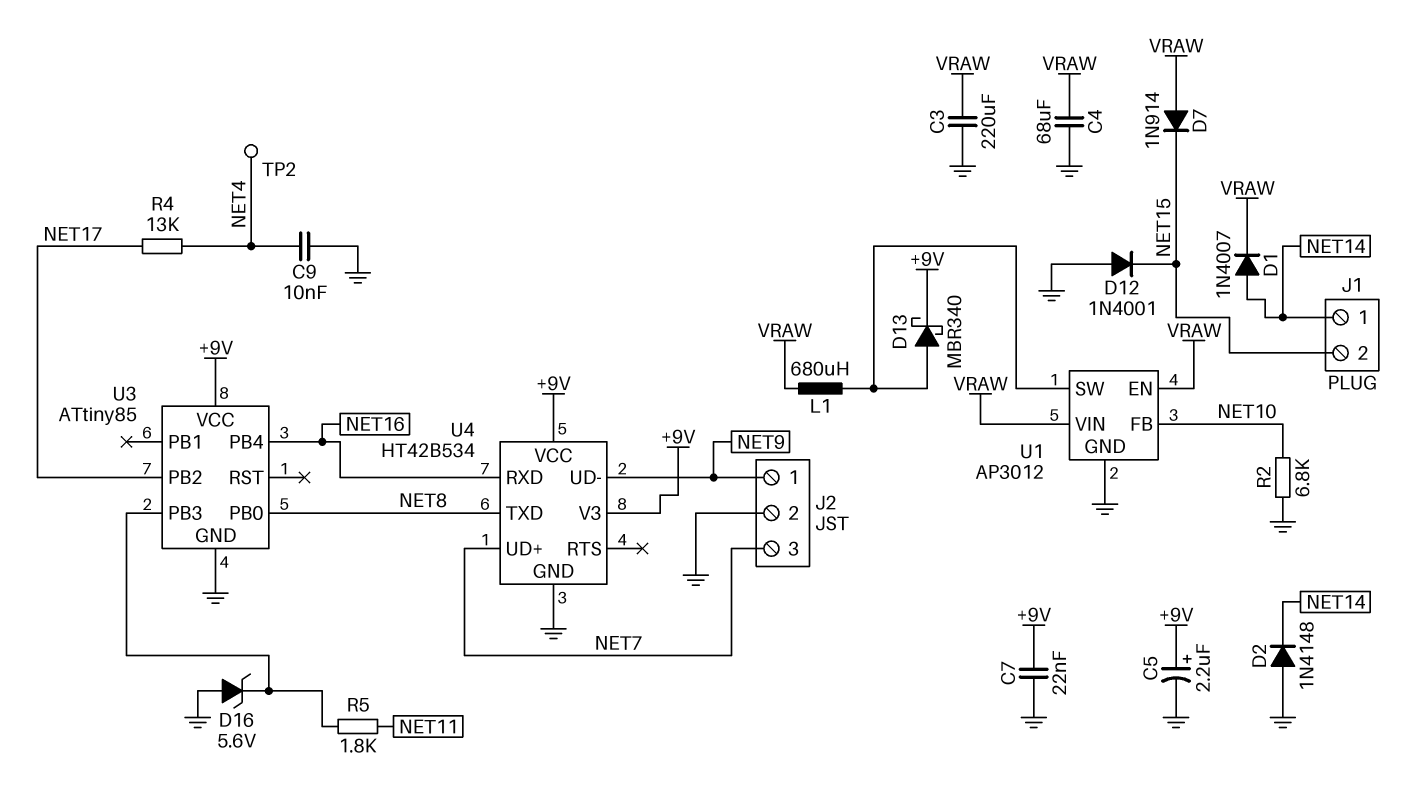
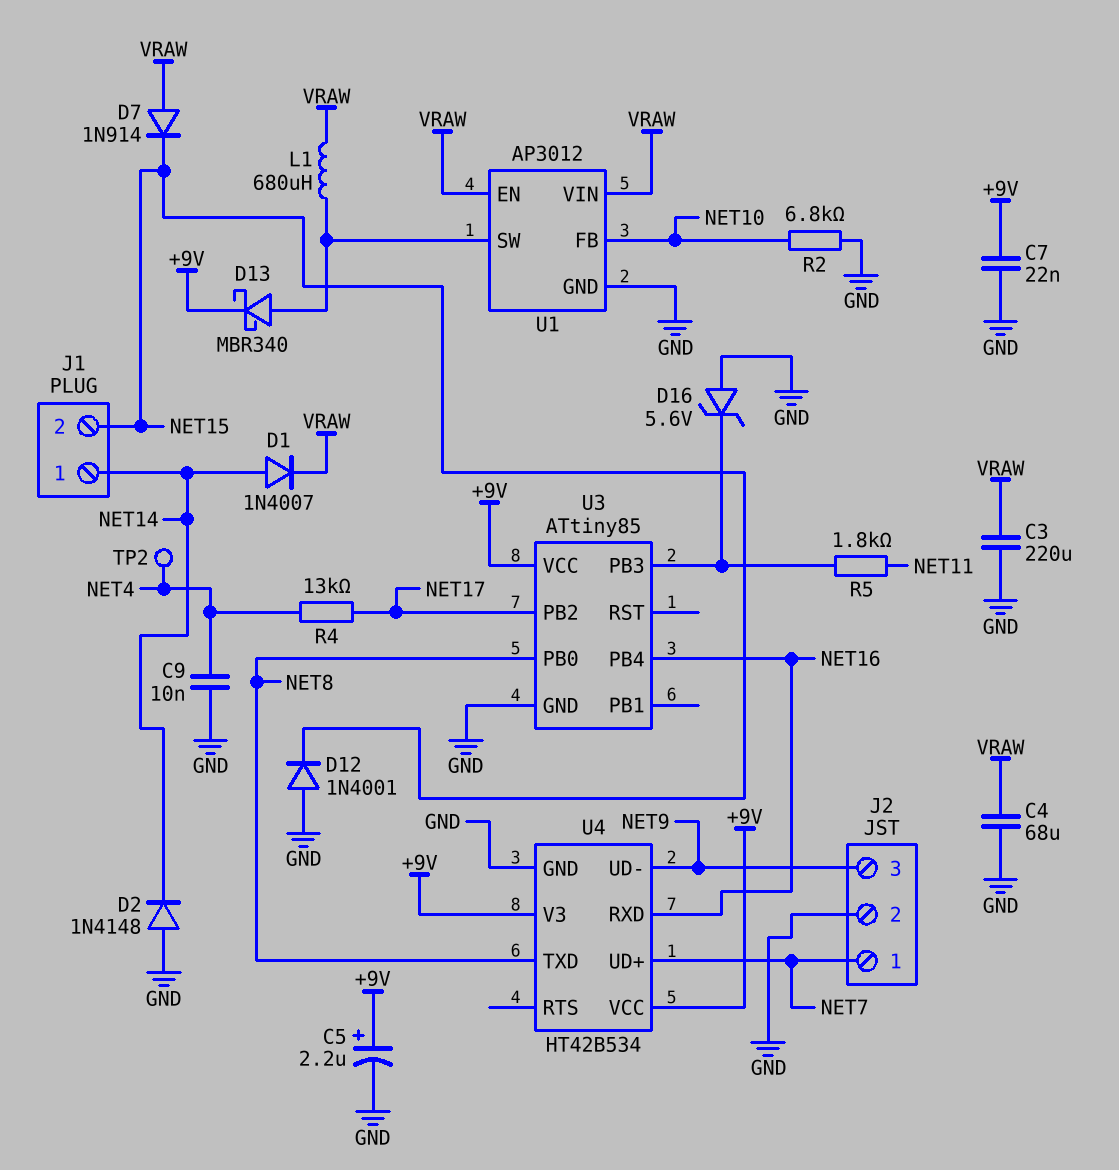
J2 pin 1: NET9 -> NET7
J2 pin 3: NET7 -> NET9

